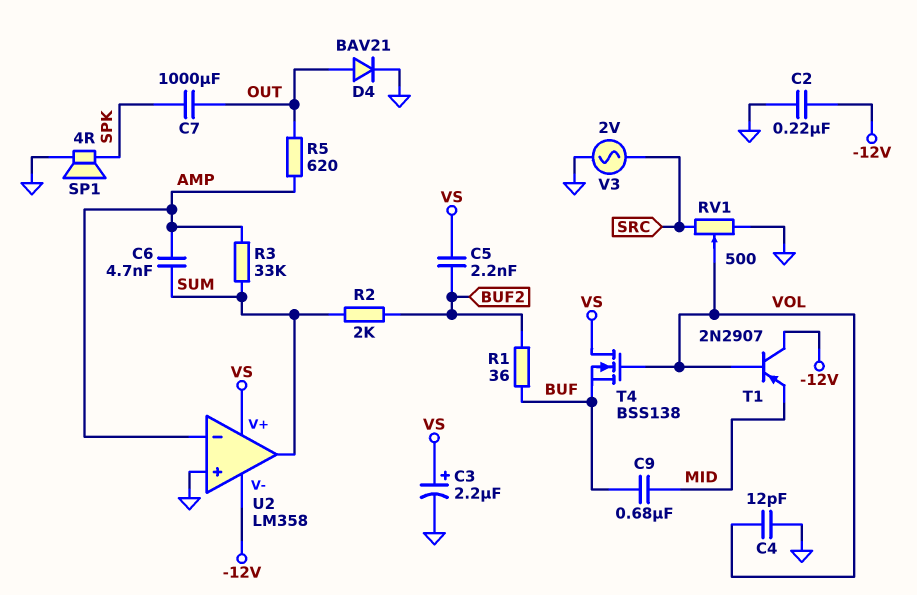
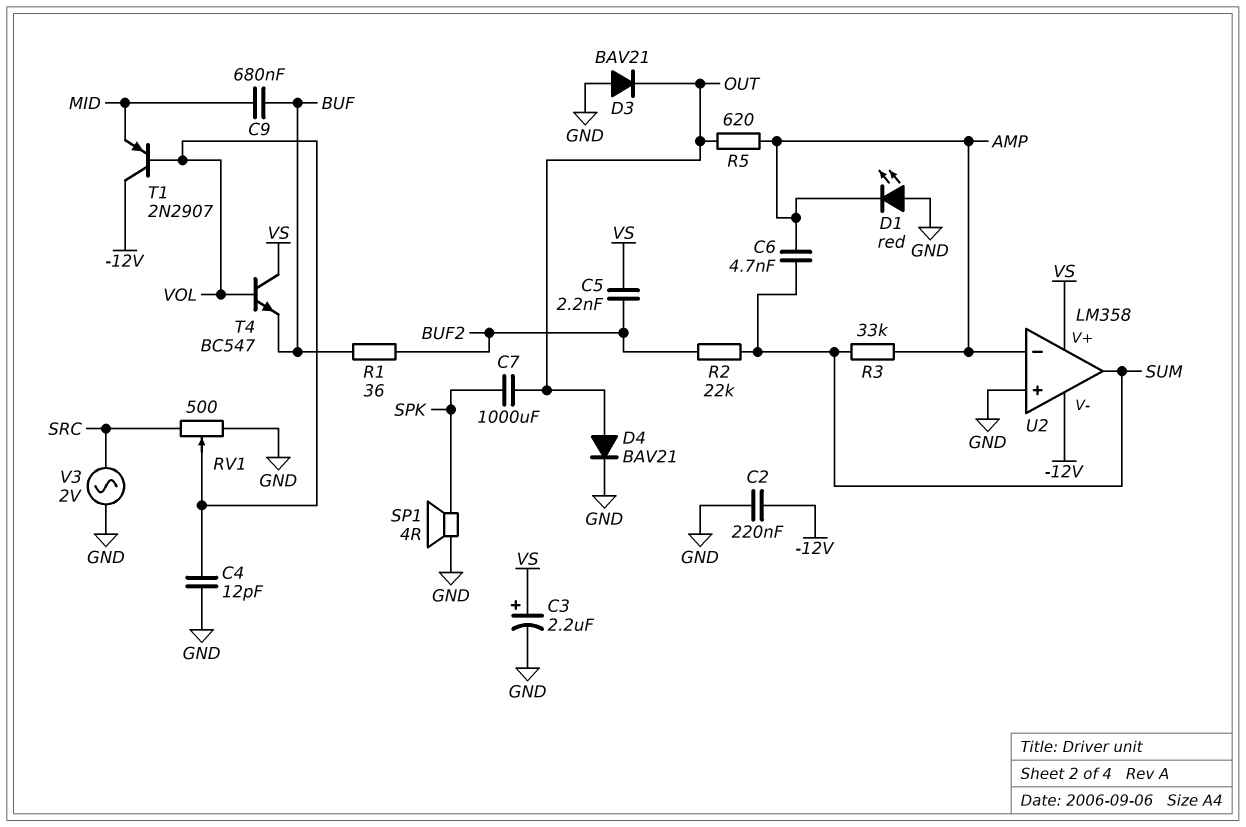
D1: none -> LED red (A GND, K AMP)
D3: none -> diode BAV21 (A GND, K OUT)
R2: 2k (BUF2, SUM) -> 22k (BUF2, SUM)
T4: NMOS BSS138 (G VOL, D VS, S BUF) -> NPN BC547 (B VOL, C VS, E BUF)

